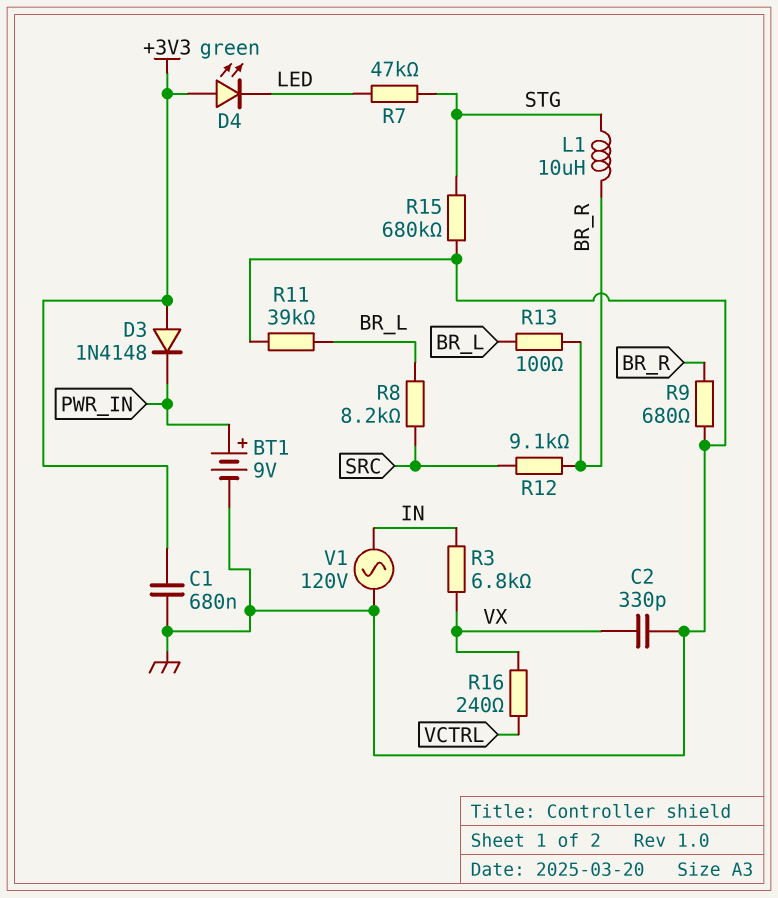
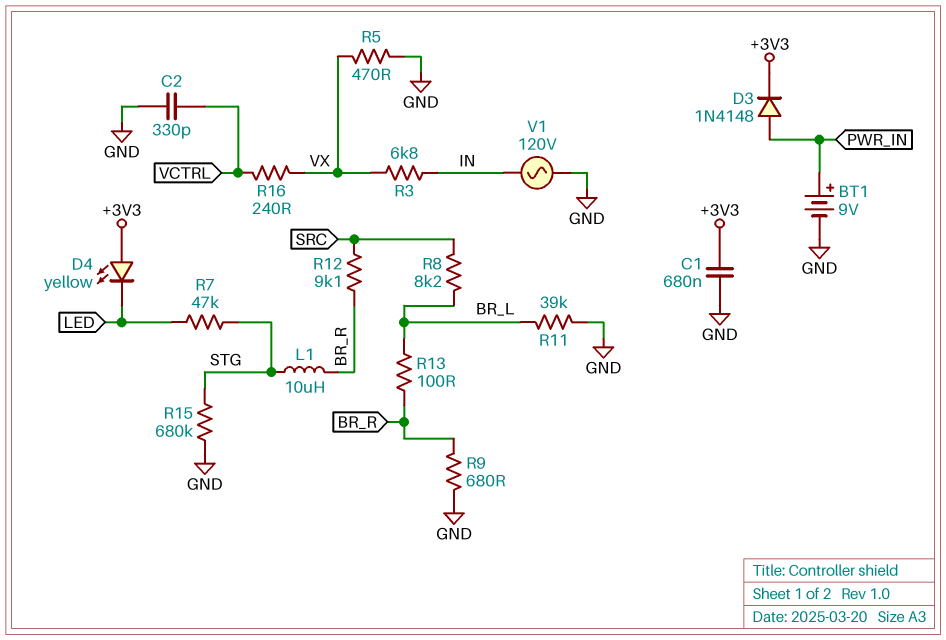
C2: 330pF (GND, VX) -> 330pF (GND, VCTRL)
D3: diode 1N4148 (A +3V3, K PWR_IN) -> diode 1N4148 (A PWR_IN, K +3V3)
D4: LED green (A +3V3, K LED) -> LED yellow (A +3V3, K LED)
R5: none -> 470 (GND, VX)

